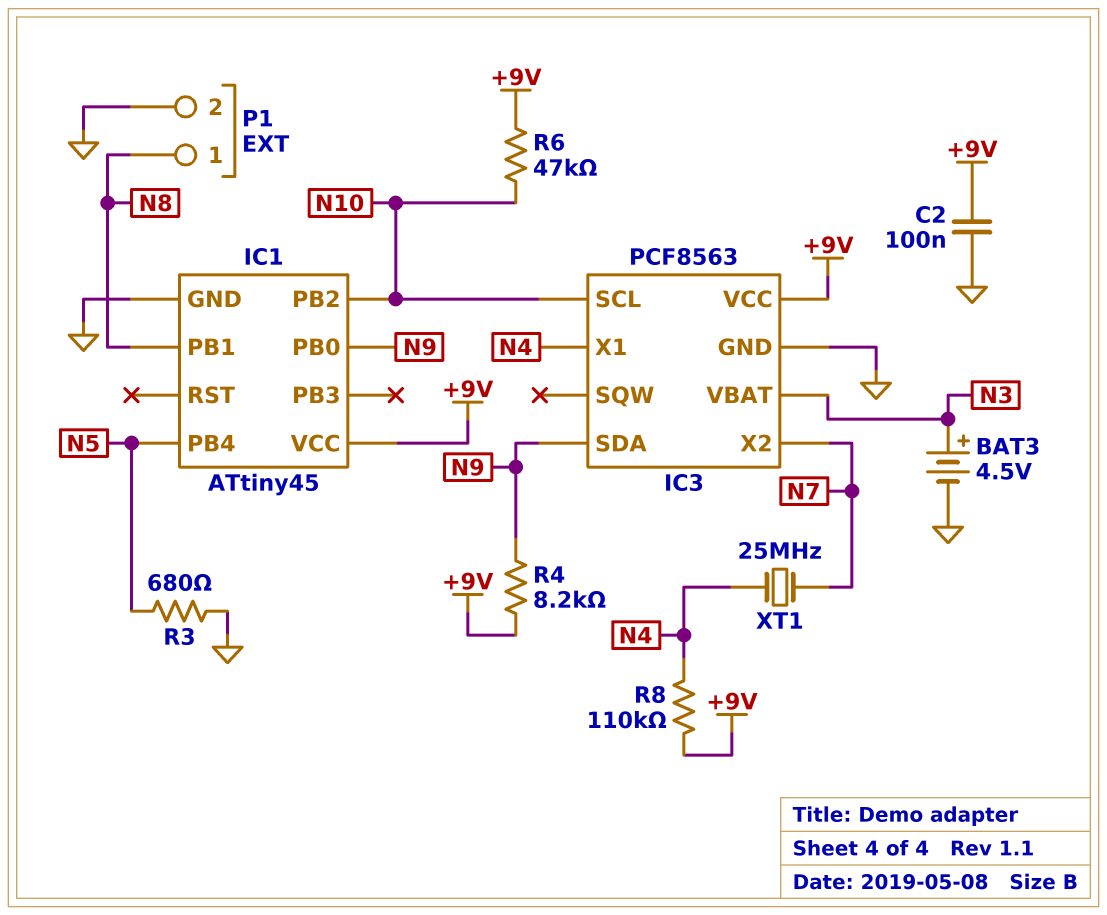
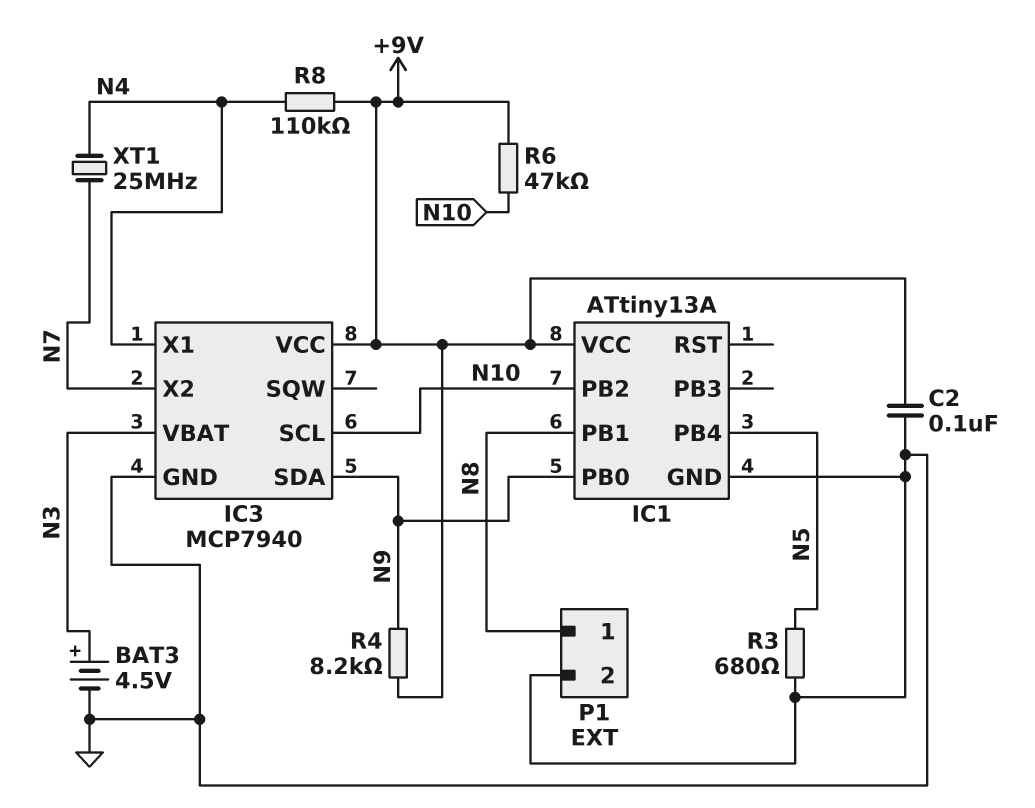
IC1: ATtiny45 -> ATtiny13A
IC3: PCF8563 -> MCP7940

